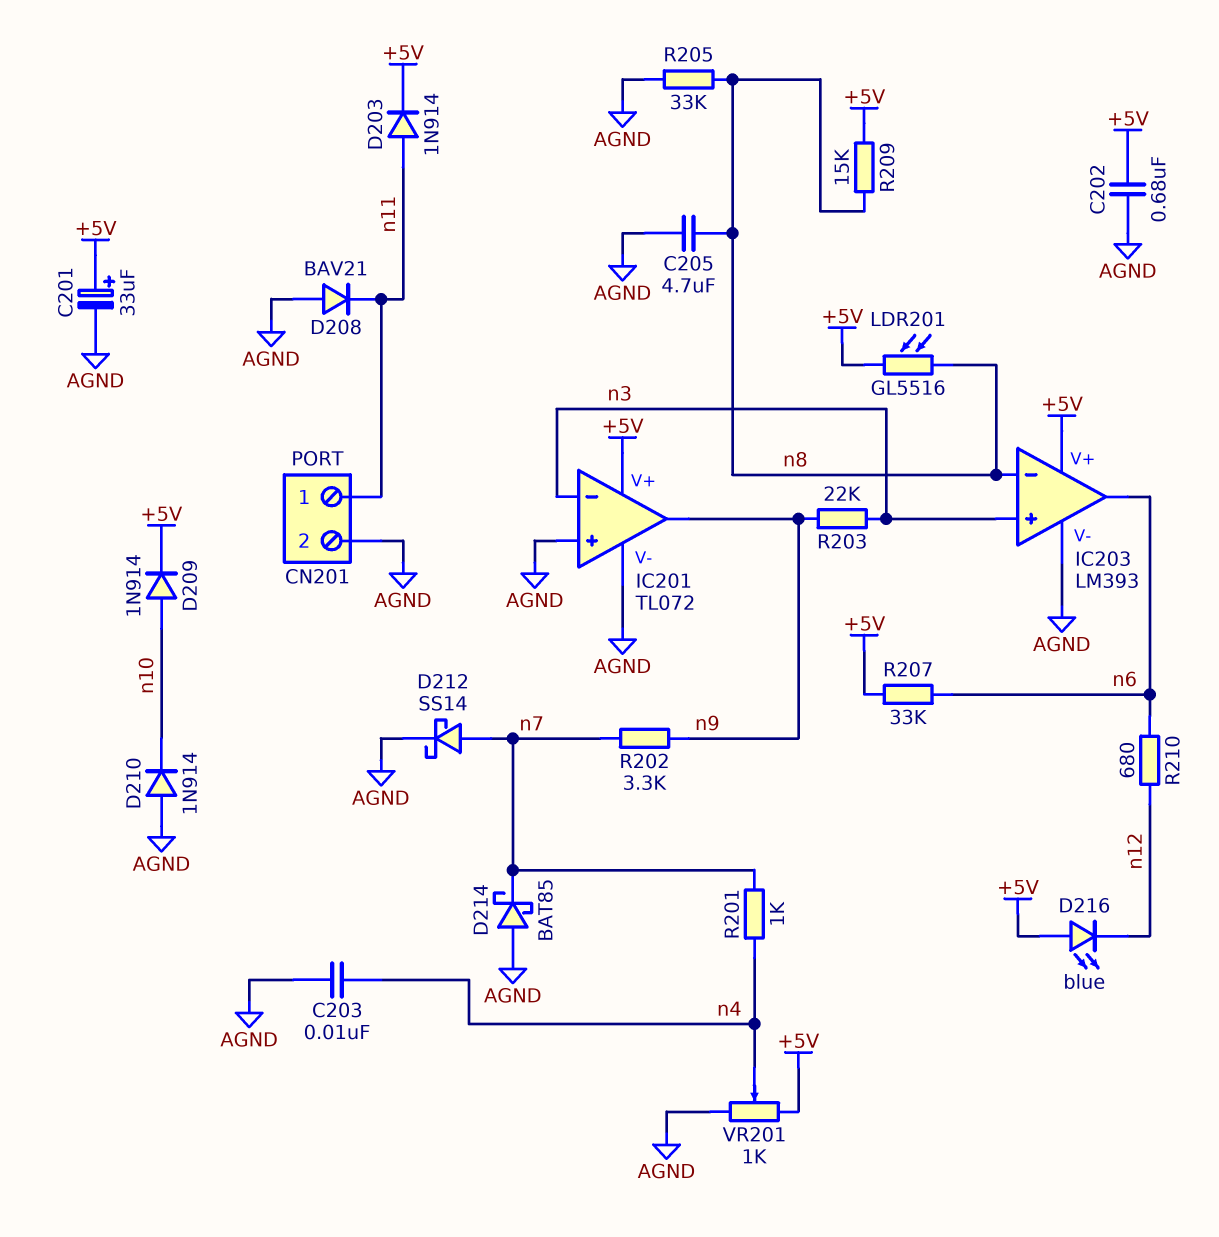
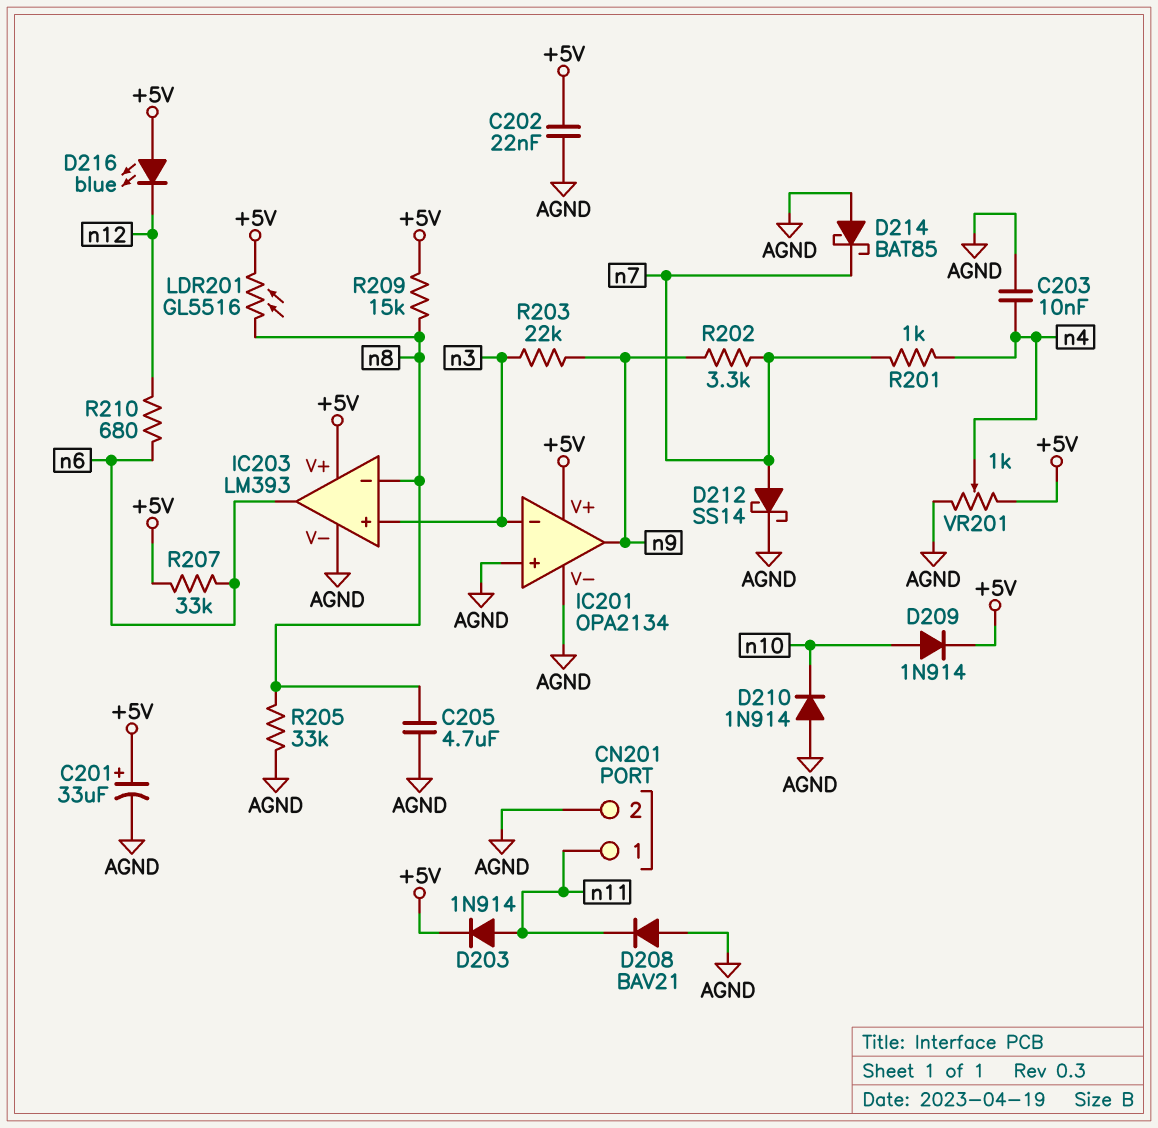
C202: 680nF (+5V, AGND) -> 22nF (+5V, AGND)
IC201: TL072 -> OPA2134

